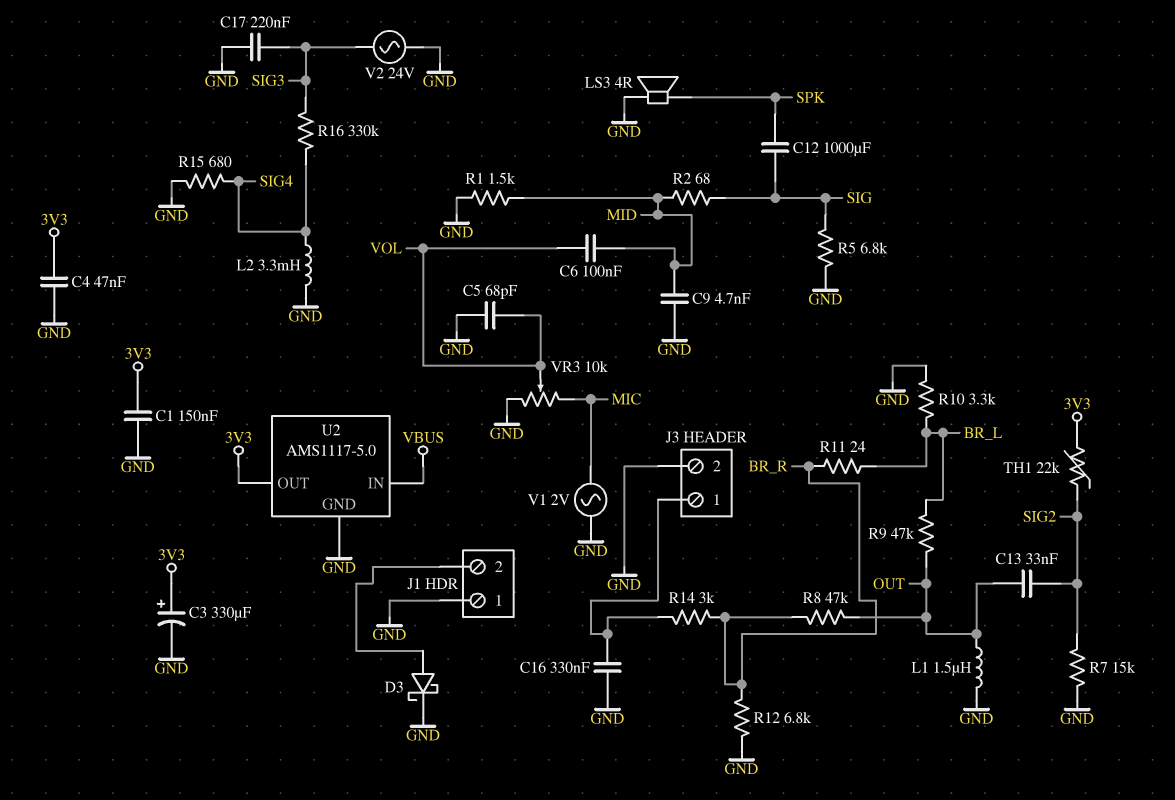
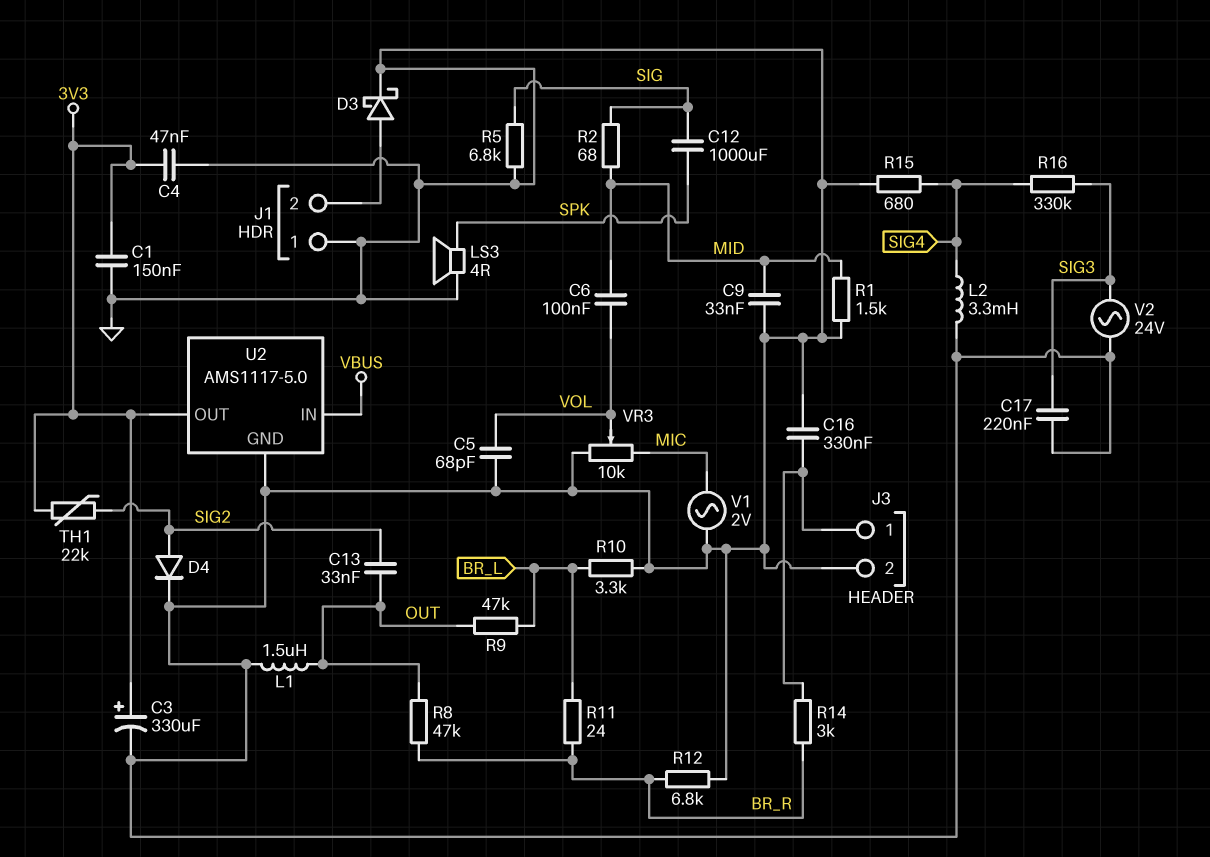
C9: 4.7nF (GND, MID) -> 33nF (GND, MID)
D4: none -> diode (A SIG2, K GND)
R7: 15k (GND, SIG2) -> none

